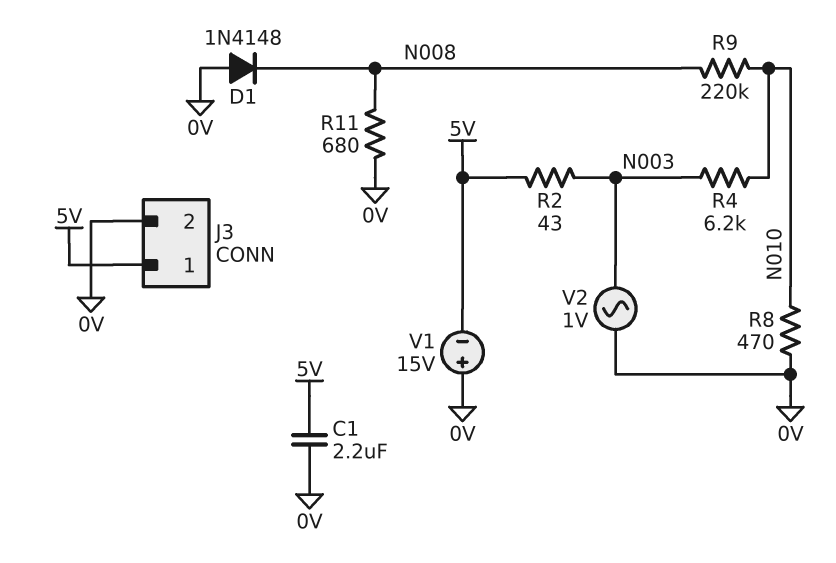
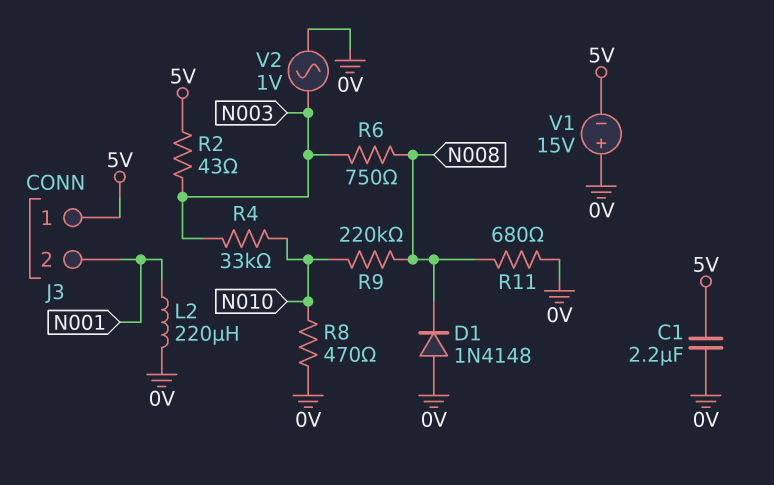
J3 pin 2: 0V -> N001
L2: none -> 220uH (0V, N001)
R4: 6.2k (N003, N010) -> 33k (N003, N010)
R6: none -> 750 (N003, N008)

